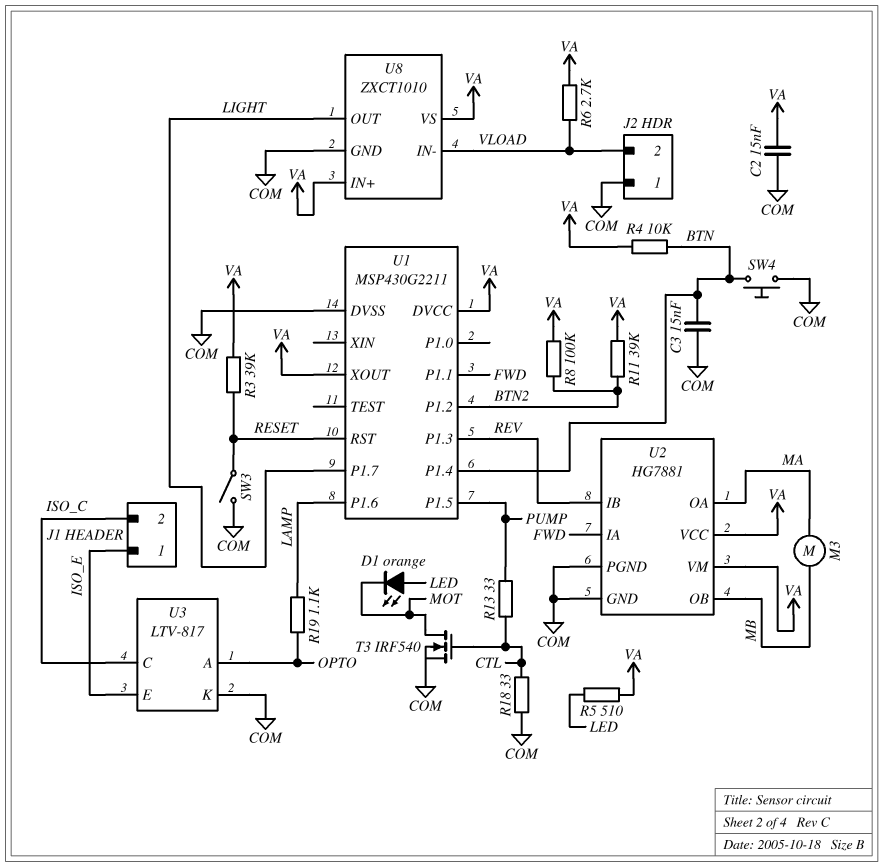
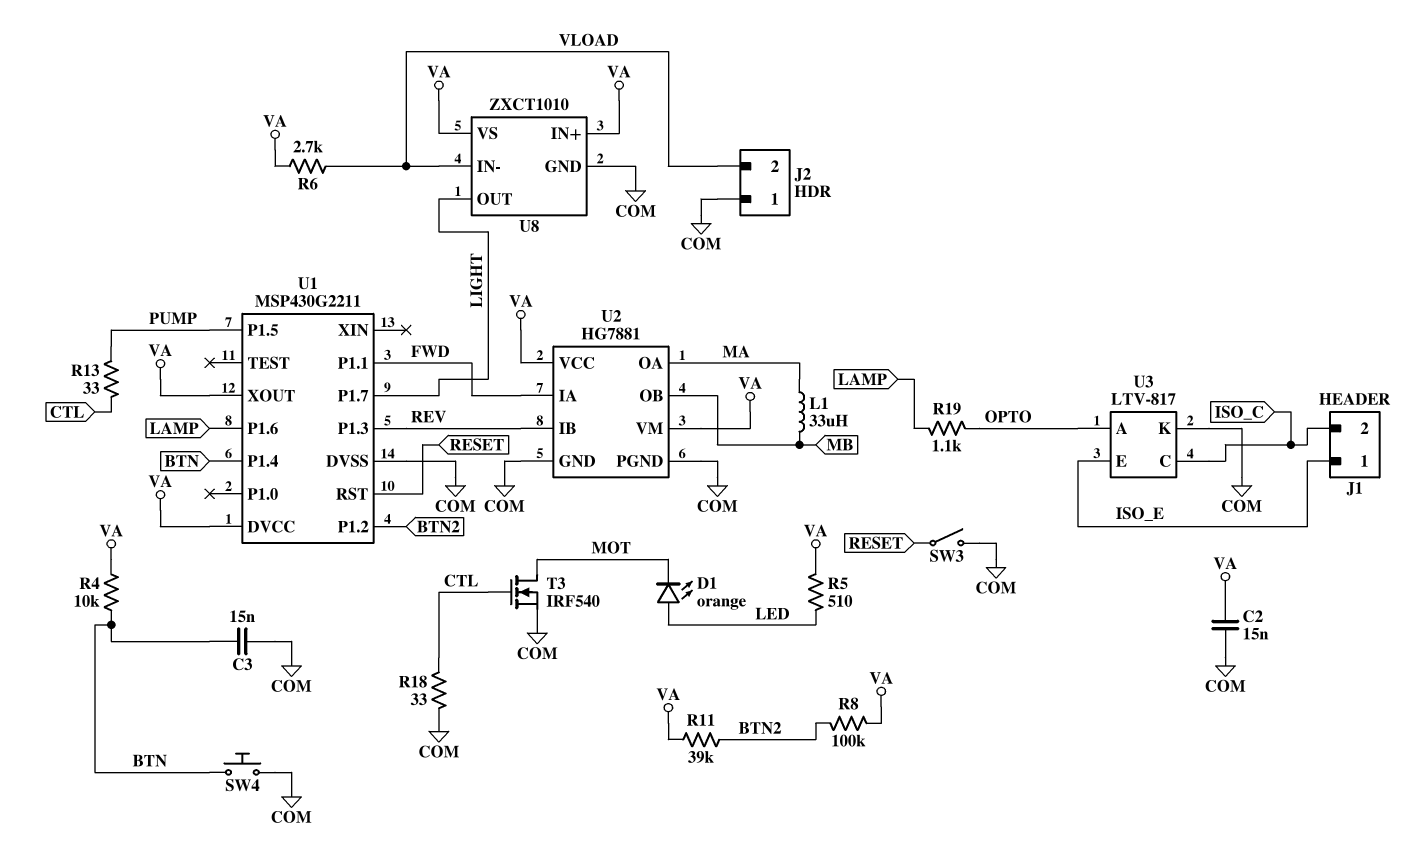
L1: none -> 33uH (MA, MB)
M3: motor (MA, MB) -> none
R3: 39k (RESET, VA) -> none

